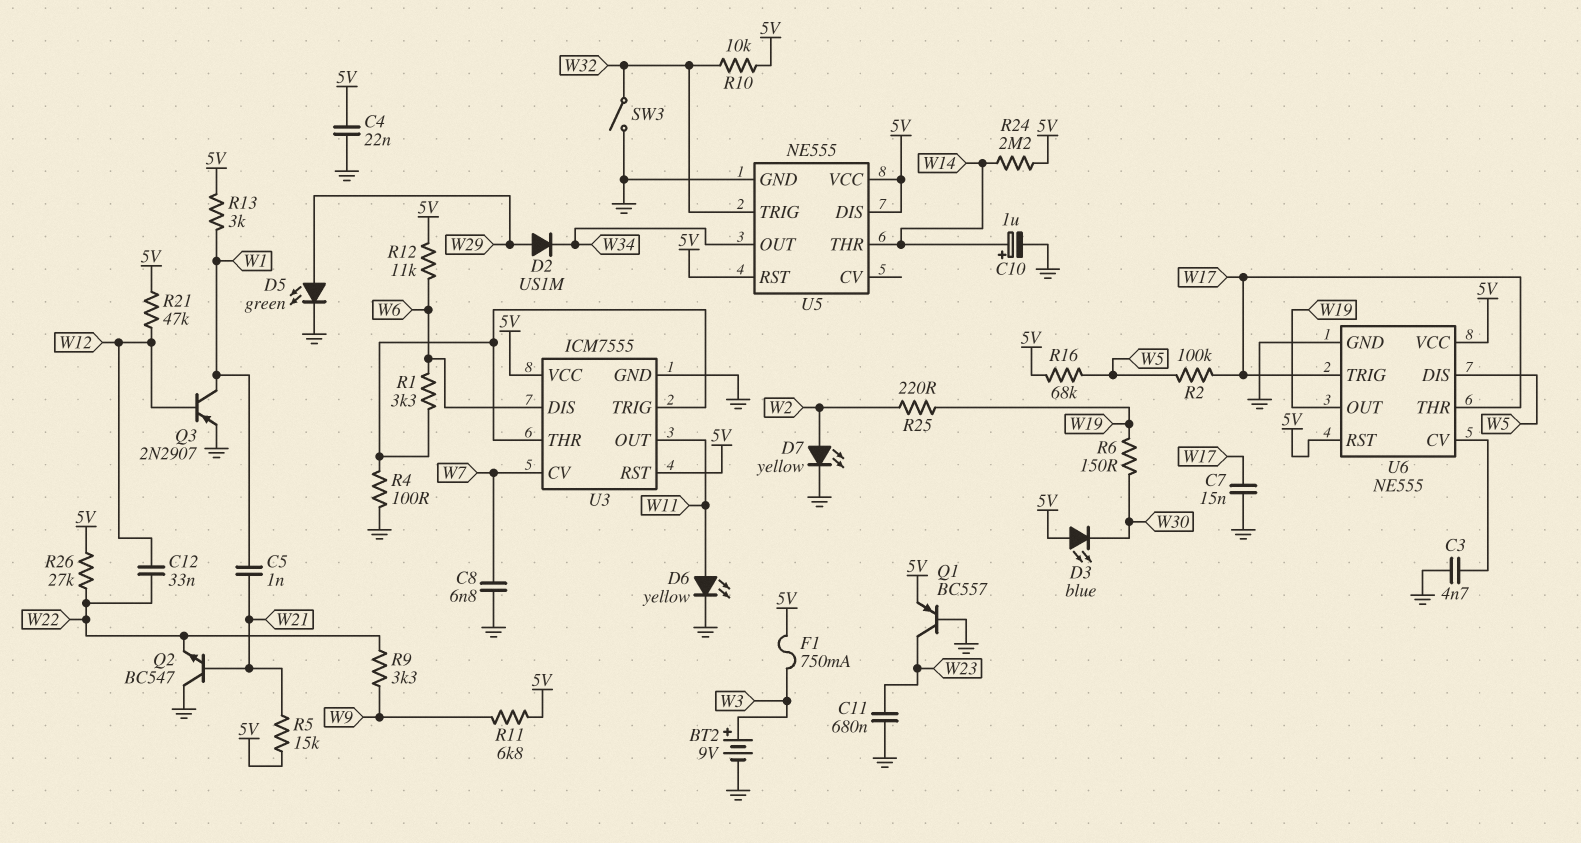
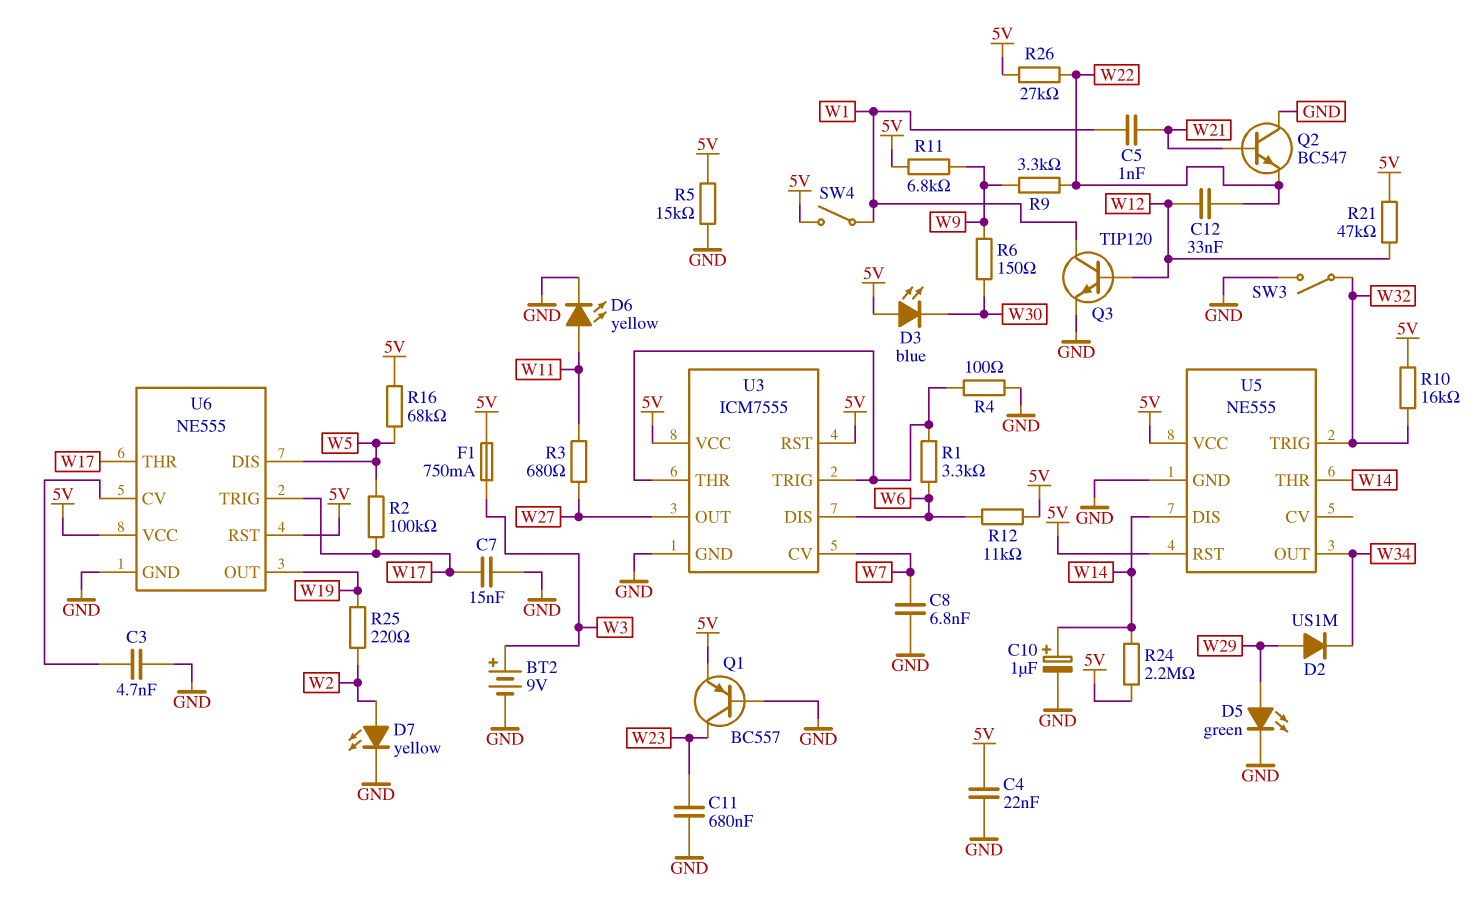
Q3: PNP 2N2907 (B W12, C W1, E GND) -> NPN TIP120 (B W12, C W1, E GND)
R3: none -> 680 (W11, W27)
R5: 15k (5V, W21) -> 15k (5V, GND)
R6: 150 (W19, W30) -> 150 (W9, W30)
R10: 10k (5V, W32) -> 16k (5V, W32)
R13: 3k (5V, W1) -> none
SW4: none -> switch (5V, W1)
U3 pin OUT: W11 -> W27
U5 pin DIS: 5V -> W14

